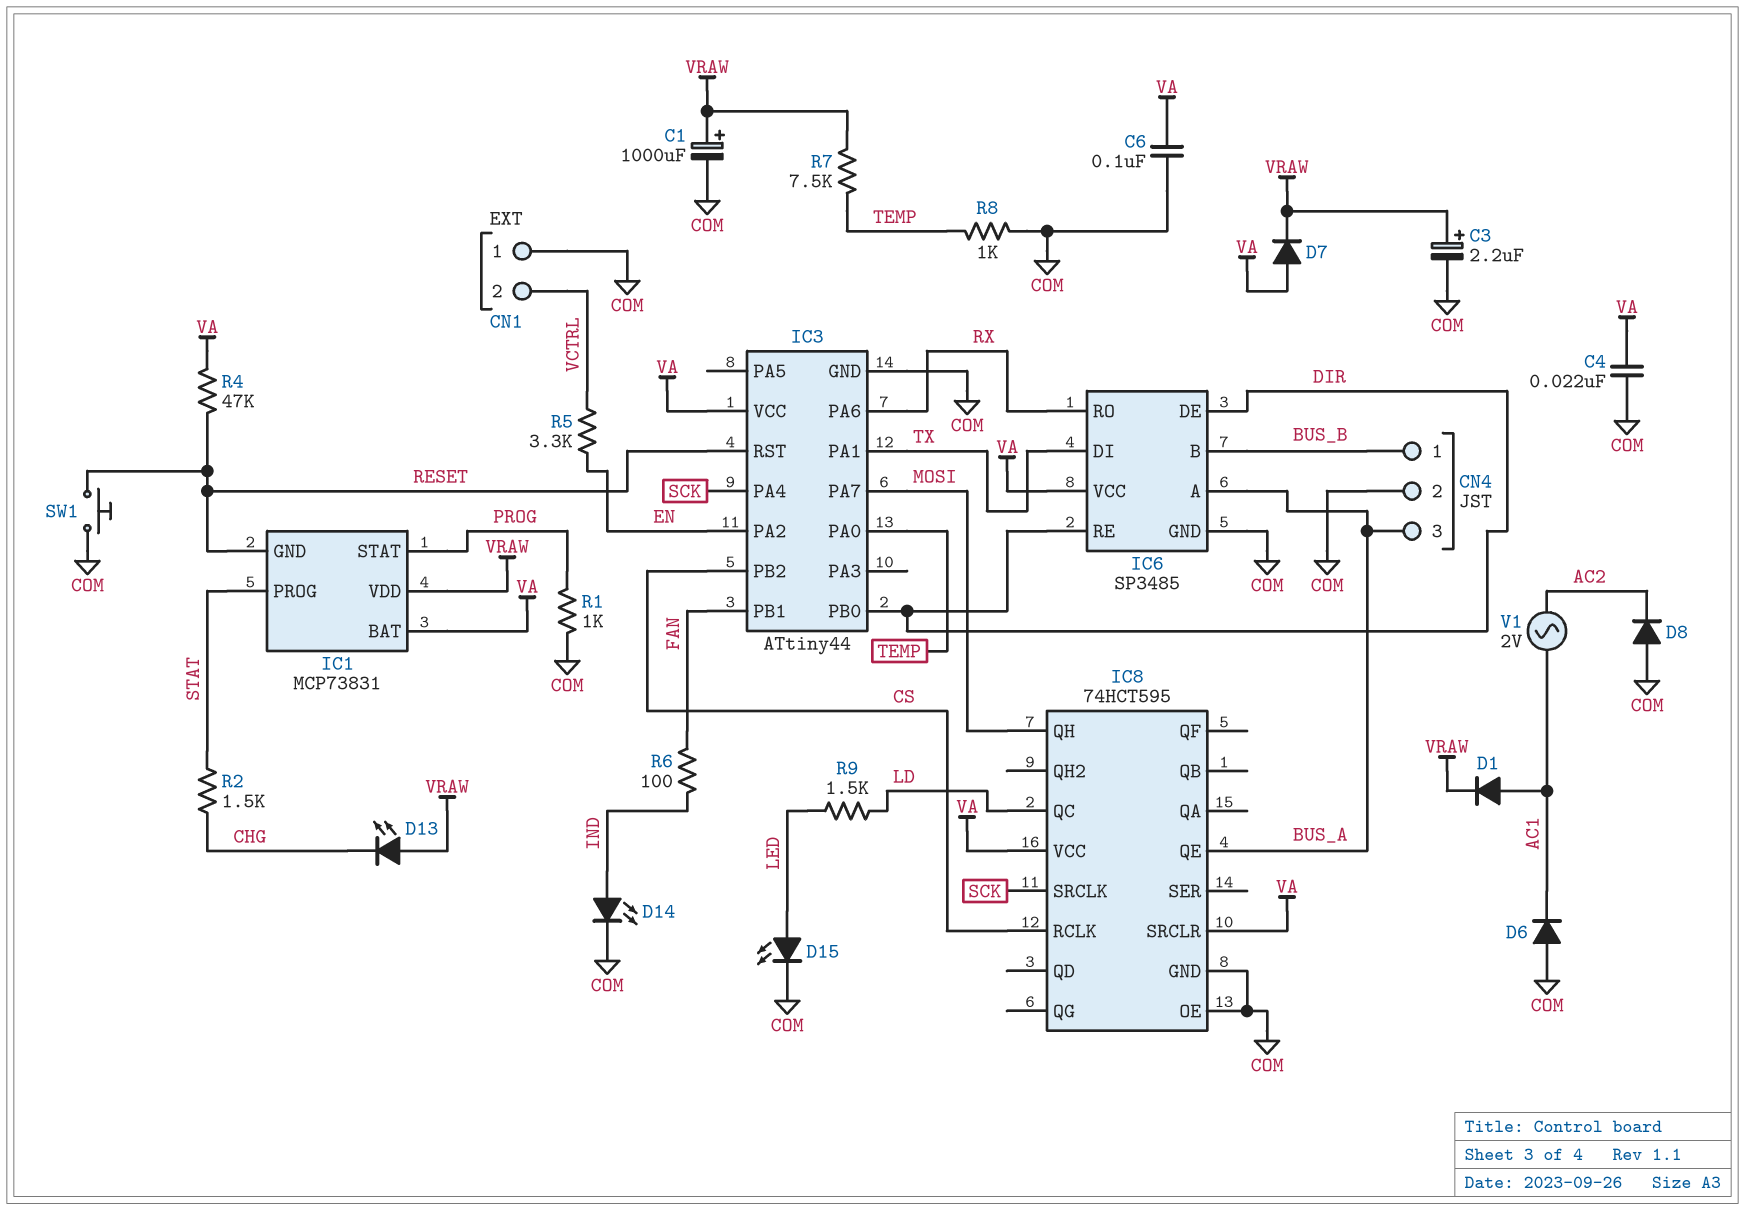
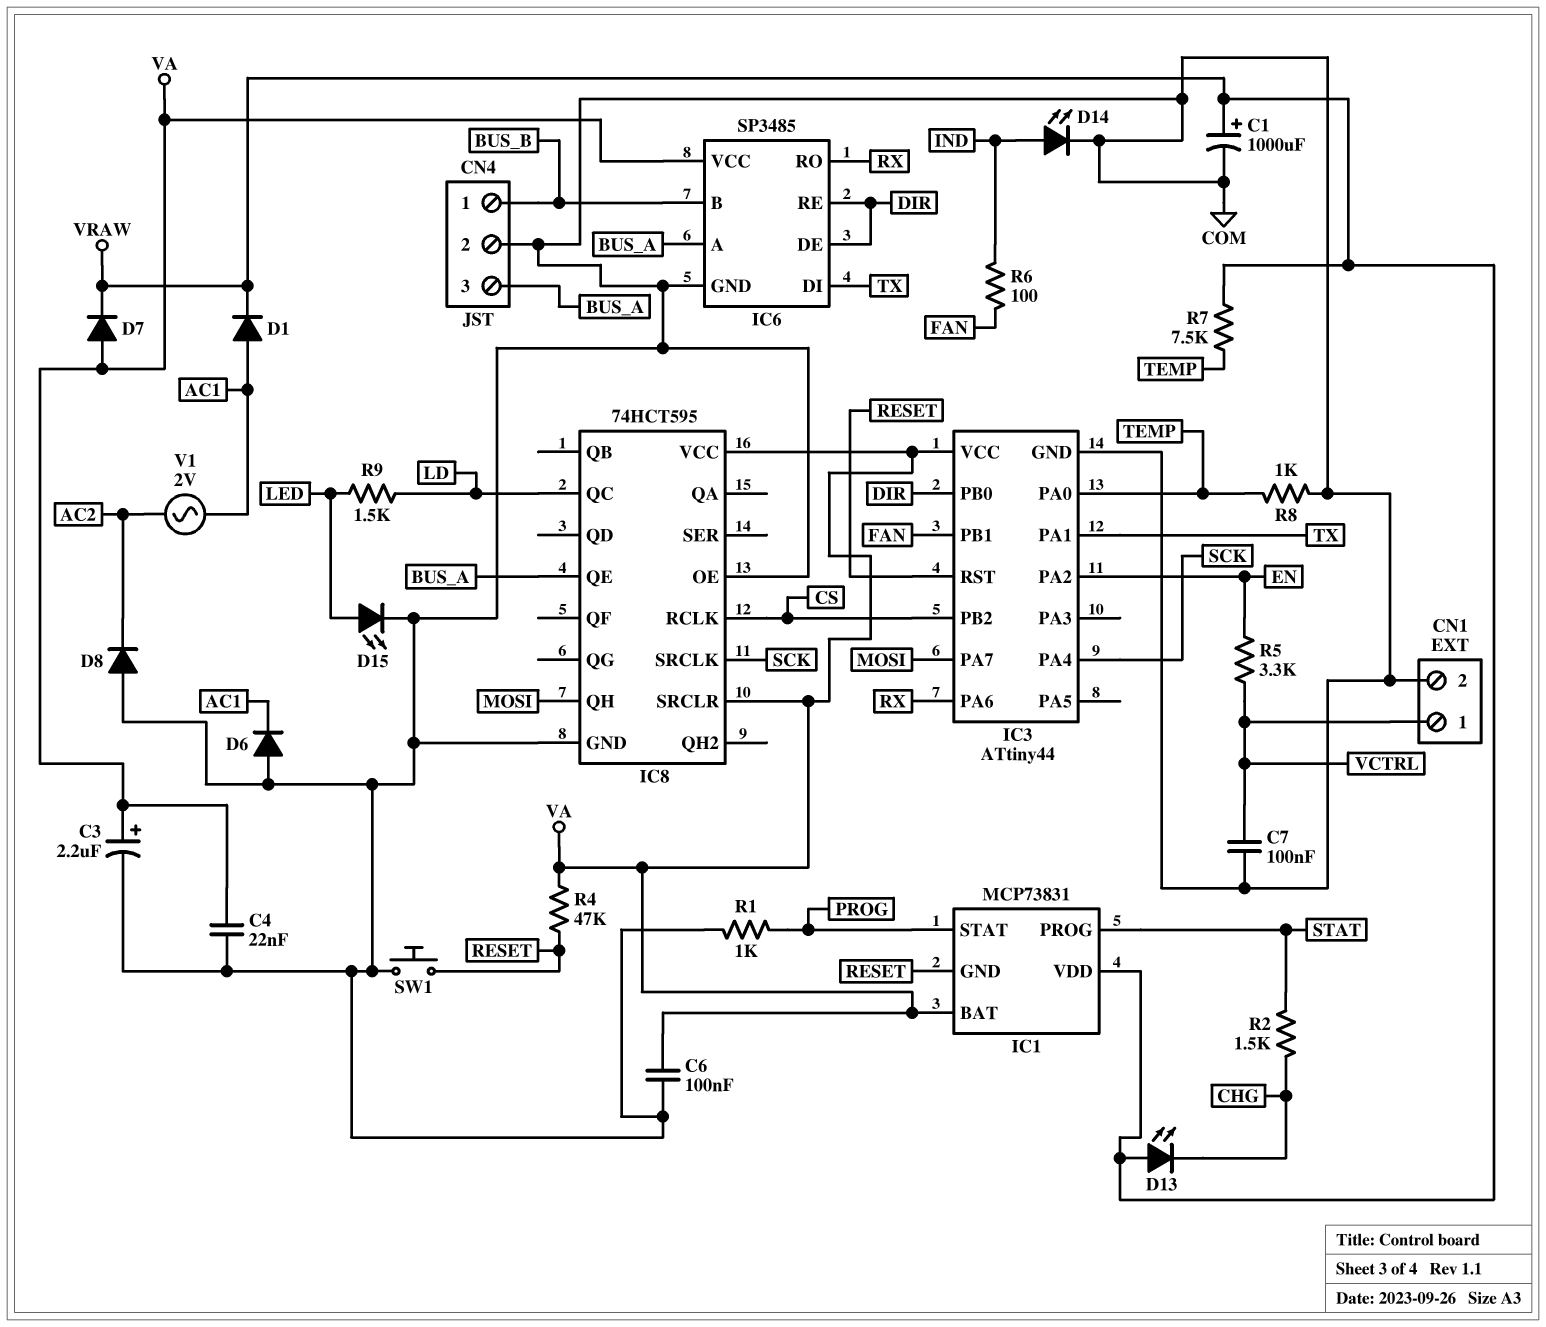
C3: 2.2uF (plus VRAW, minus COM) -> 2.2uF (plus VA, minus COM)
C7: none -> 100nF (COM, VCTRL)
CN1 pin 1: COM -> VCTRL
CN1 pin 2: VCTRL -> COM

